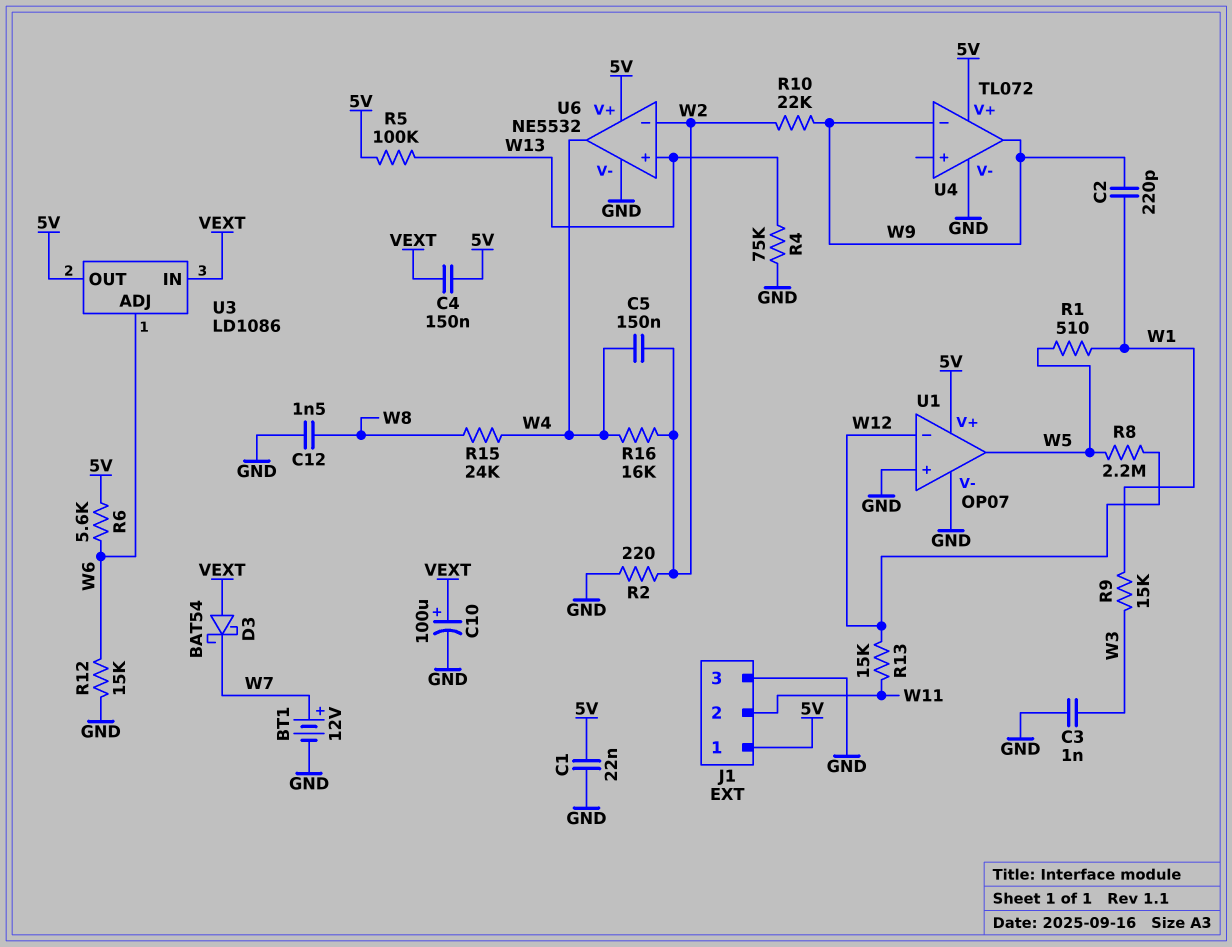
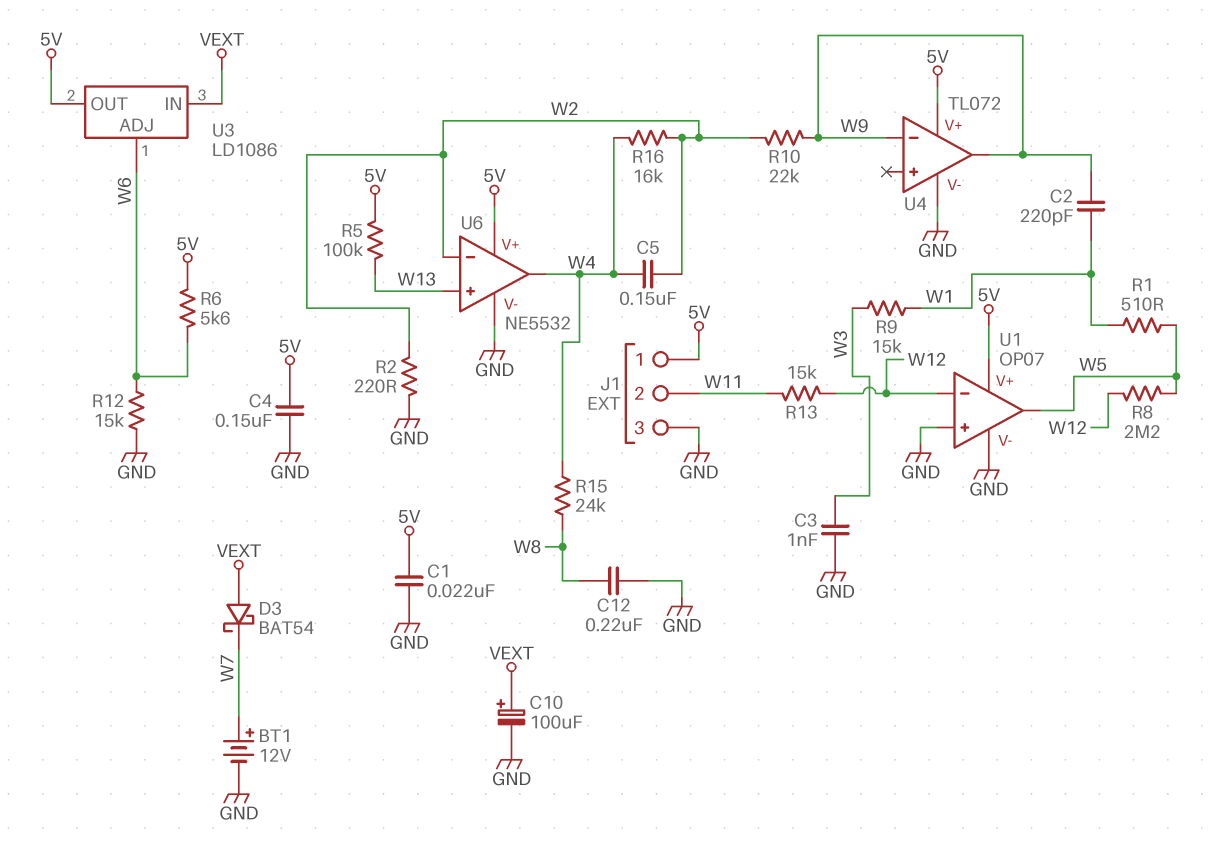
C4: 150nF (5V, VEXT) -> 150nF (5V, GND)
C12: 1.5nF (GND, W8) -> 220nF (GND, W8)
R4: 75k (GND, W13) -> none

